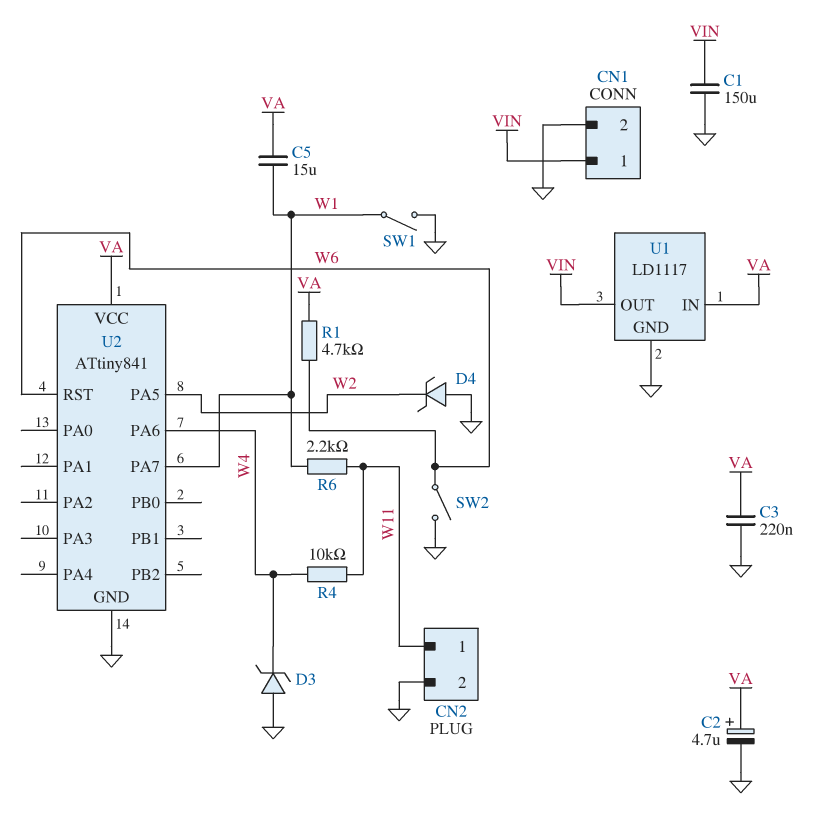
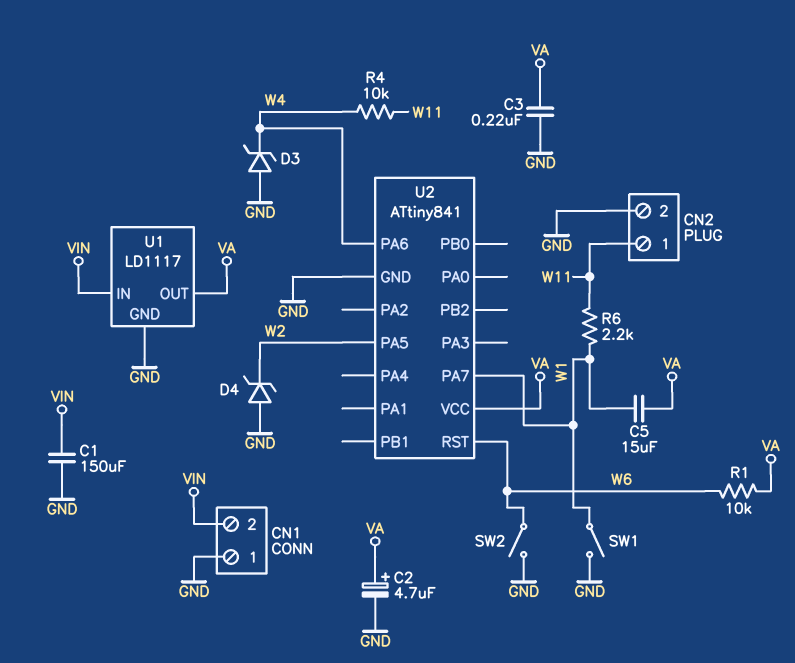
CN1 pin 1: VIN -> GND
CN1 pin 2: GND -> VIN
R1: 4.7k (VA, W6) -> 10k (VA, W6)
U1 pin IN: VA -> VIN
U1 pin OUT: VIN -> VA

